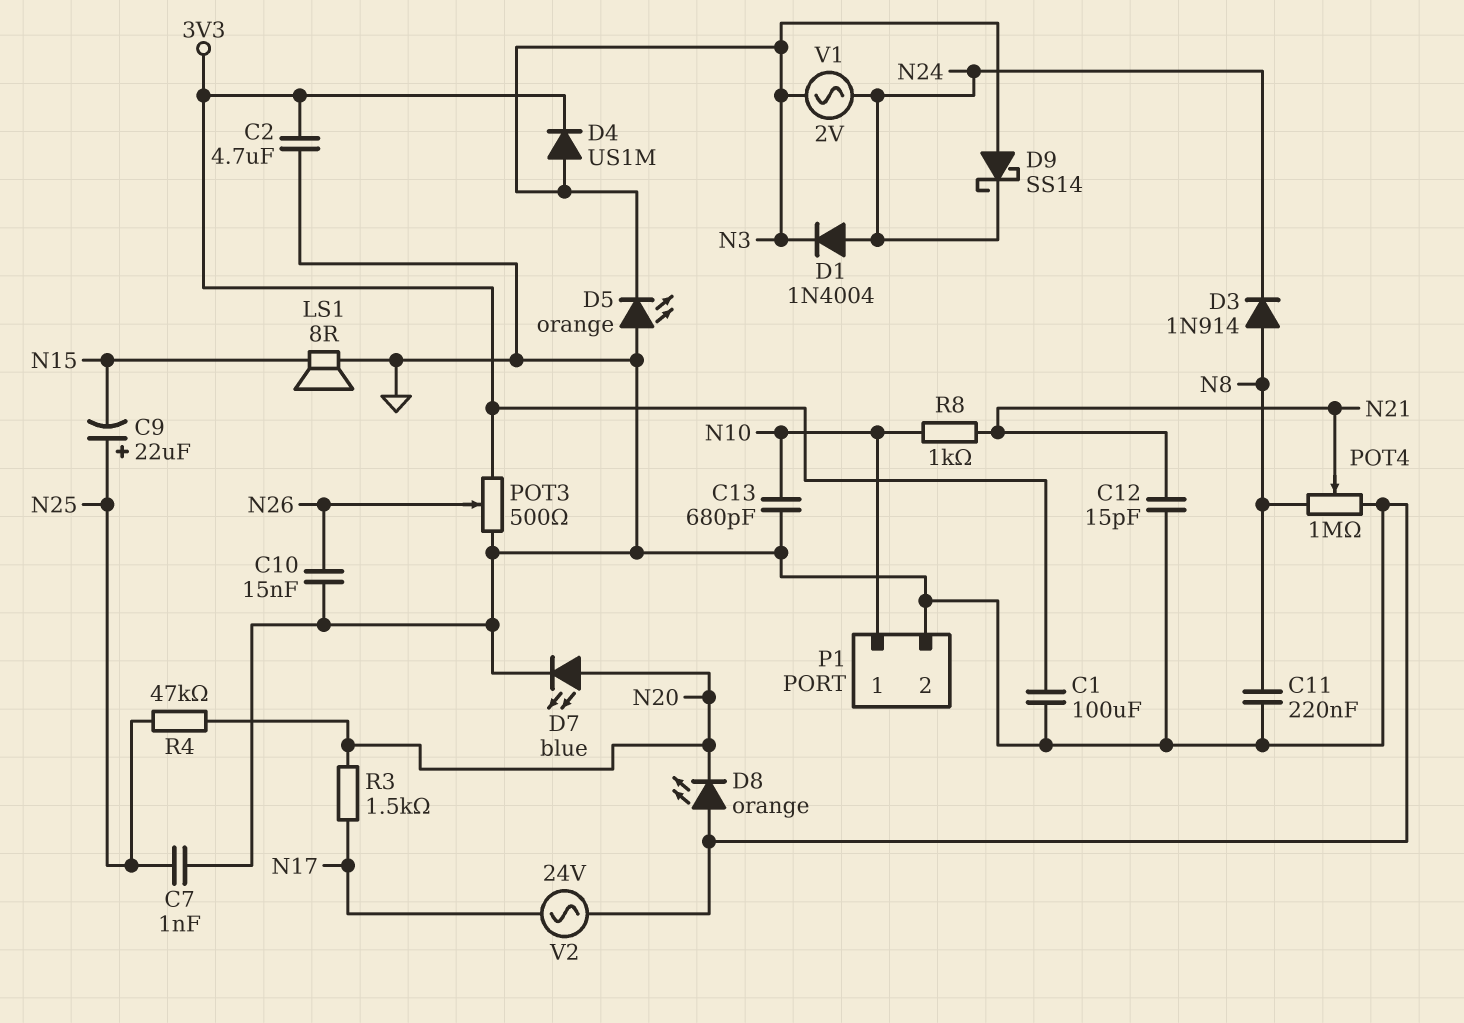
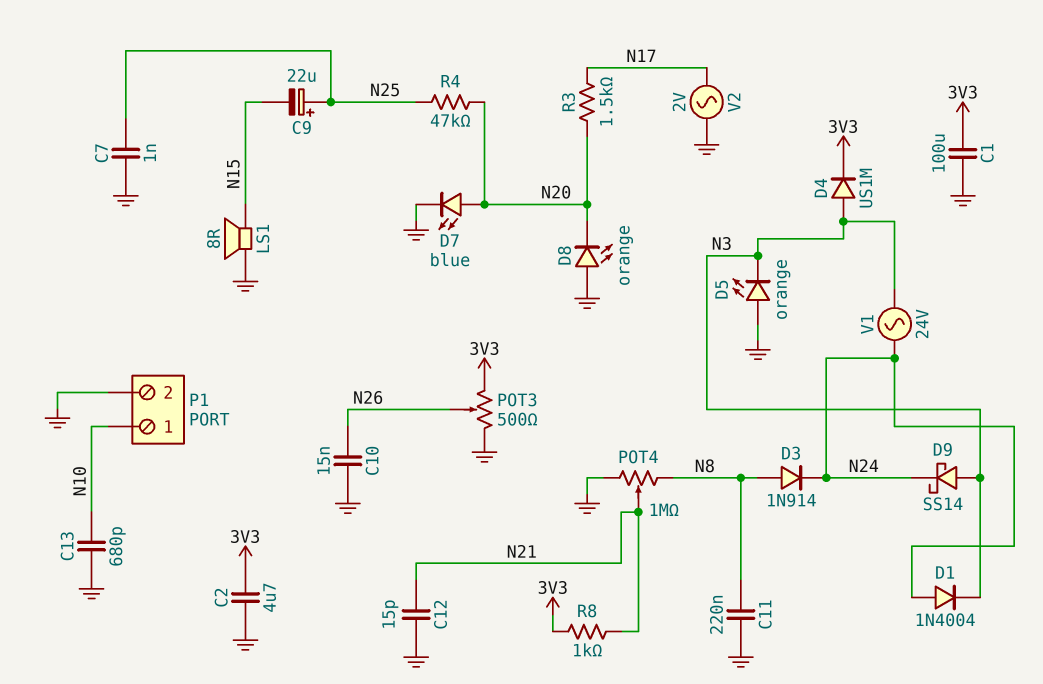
R8: 1k (N10, N21) -> 1k (3V3, N21)
V1: AC 2V (N3, N24) -> AC 24V (N3, N24)
V2: AC 24V (GND, N17) -> AC 2V (GND, N17)

